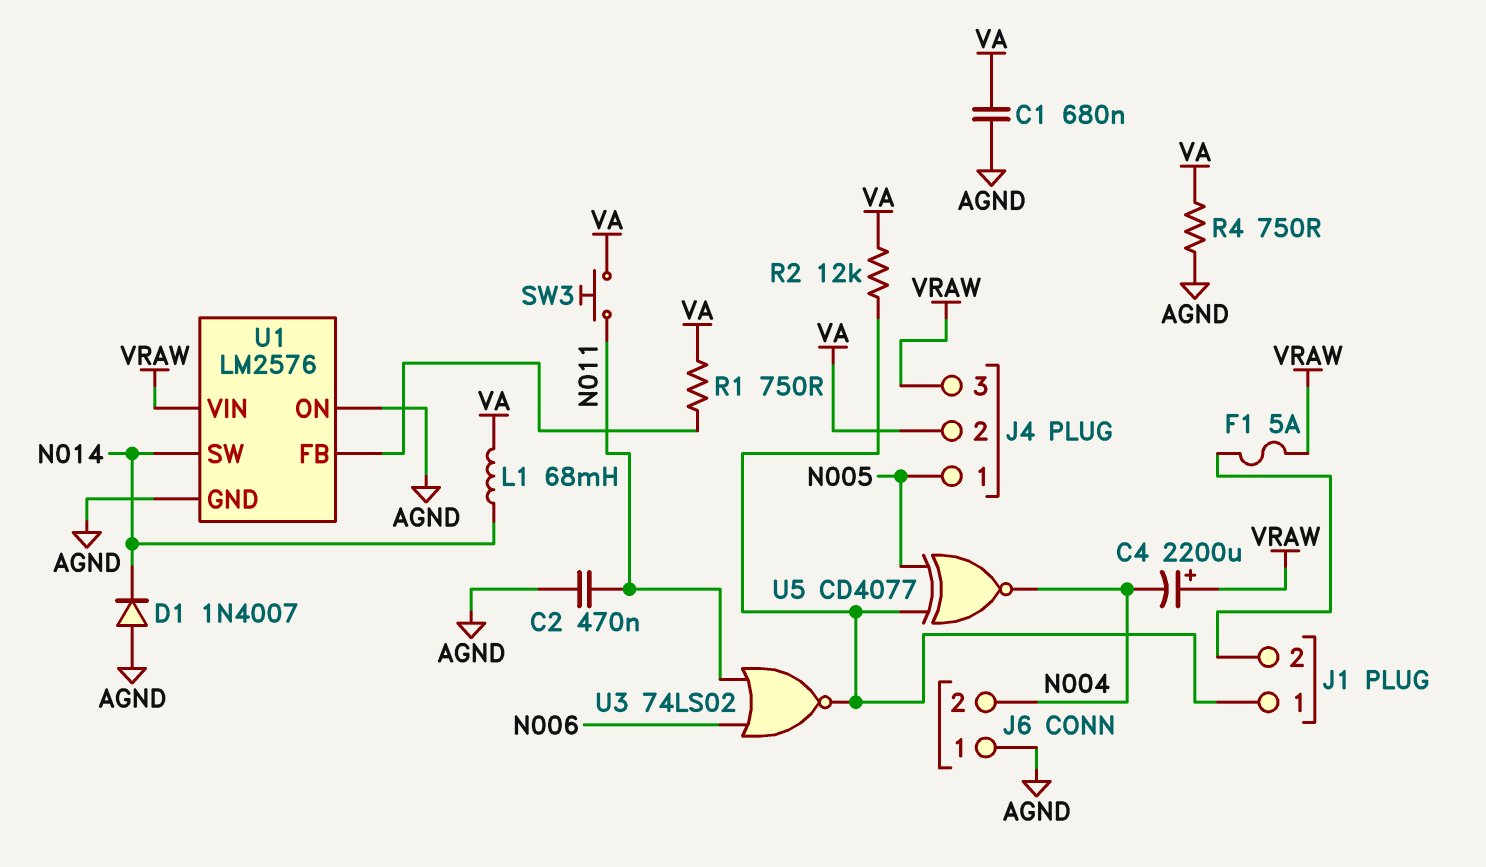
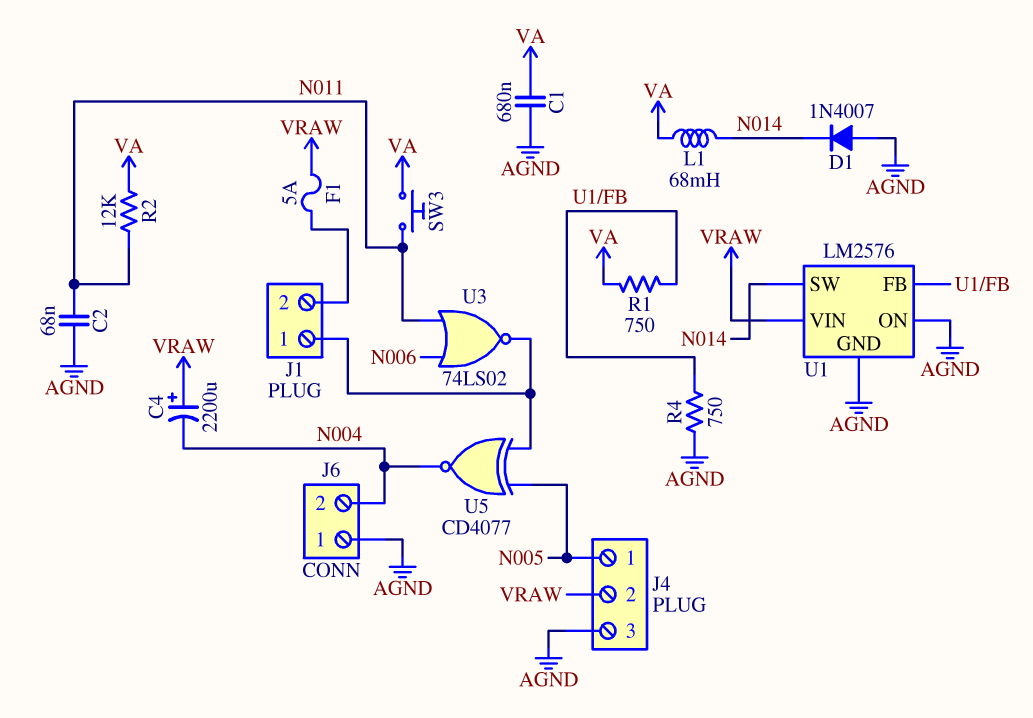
C2: 470nF (AGND, N011) -> 68nF (AGND, N011)
J4 pin 2: VA -> VRAW
J4 pin 3: VRAW -> AGND
R2: 12k (J1/1, VA) -> 12k (N011, VA)
R4: 750 (AGND, VA) -> 750 (AGND, U1/FB)

